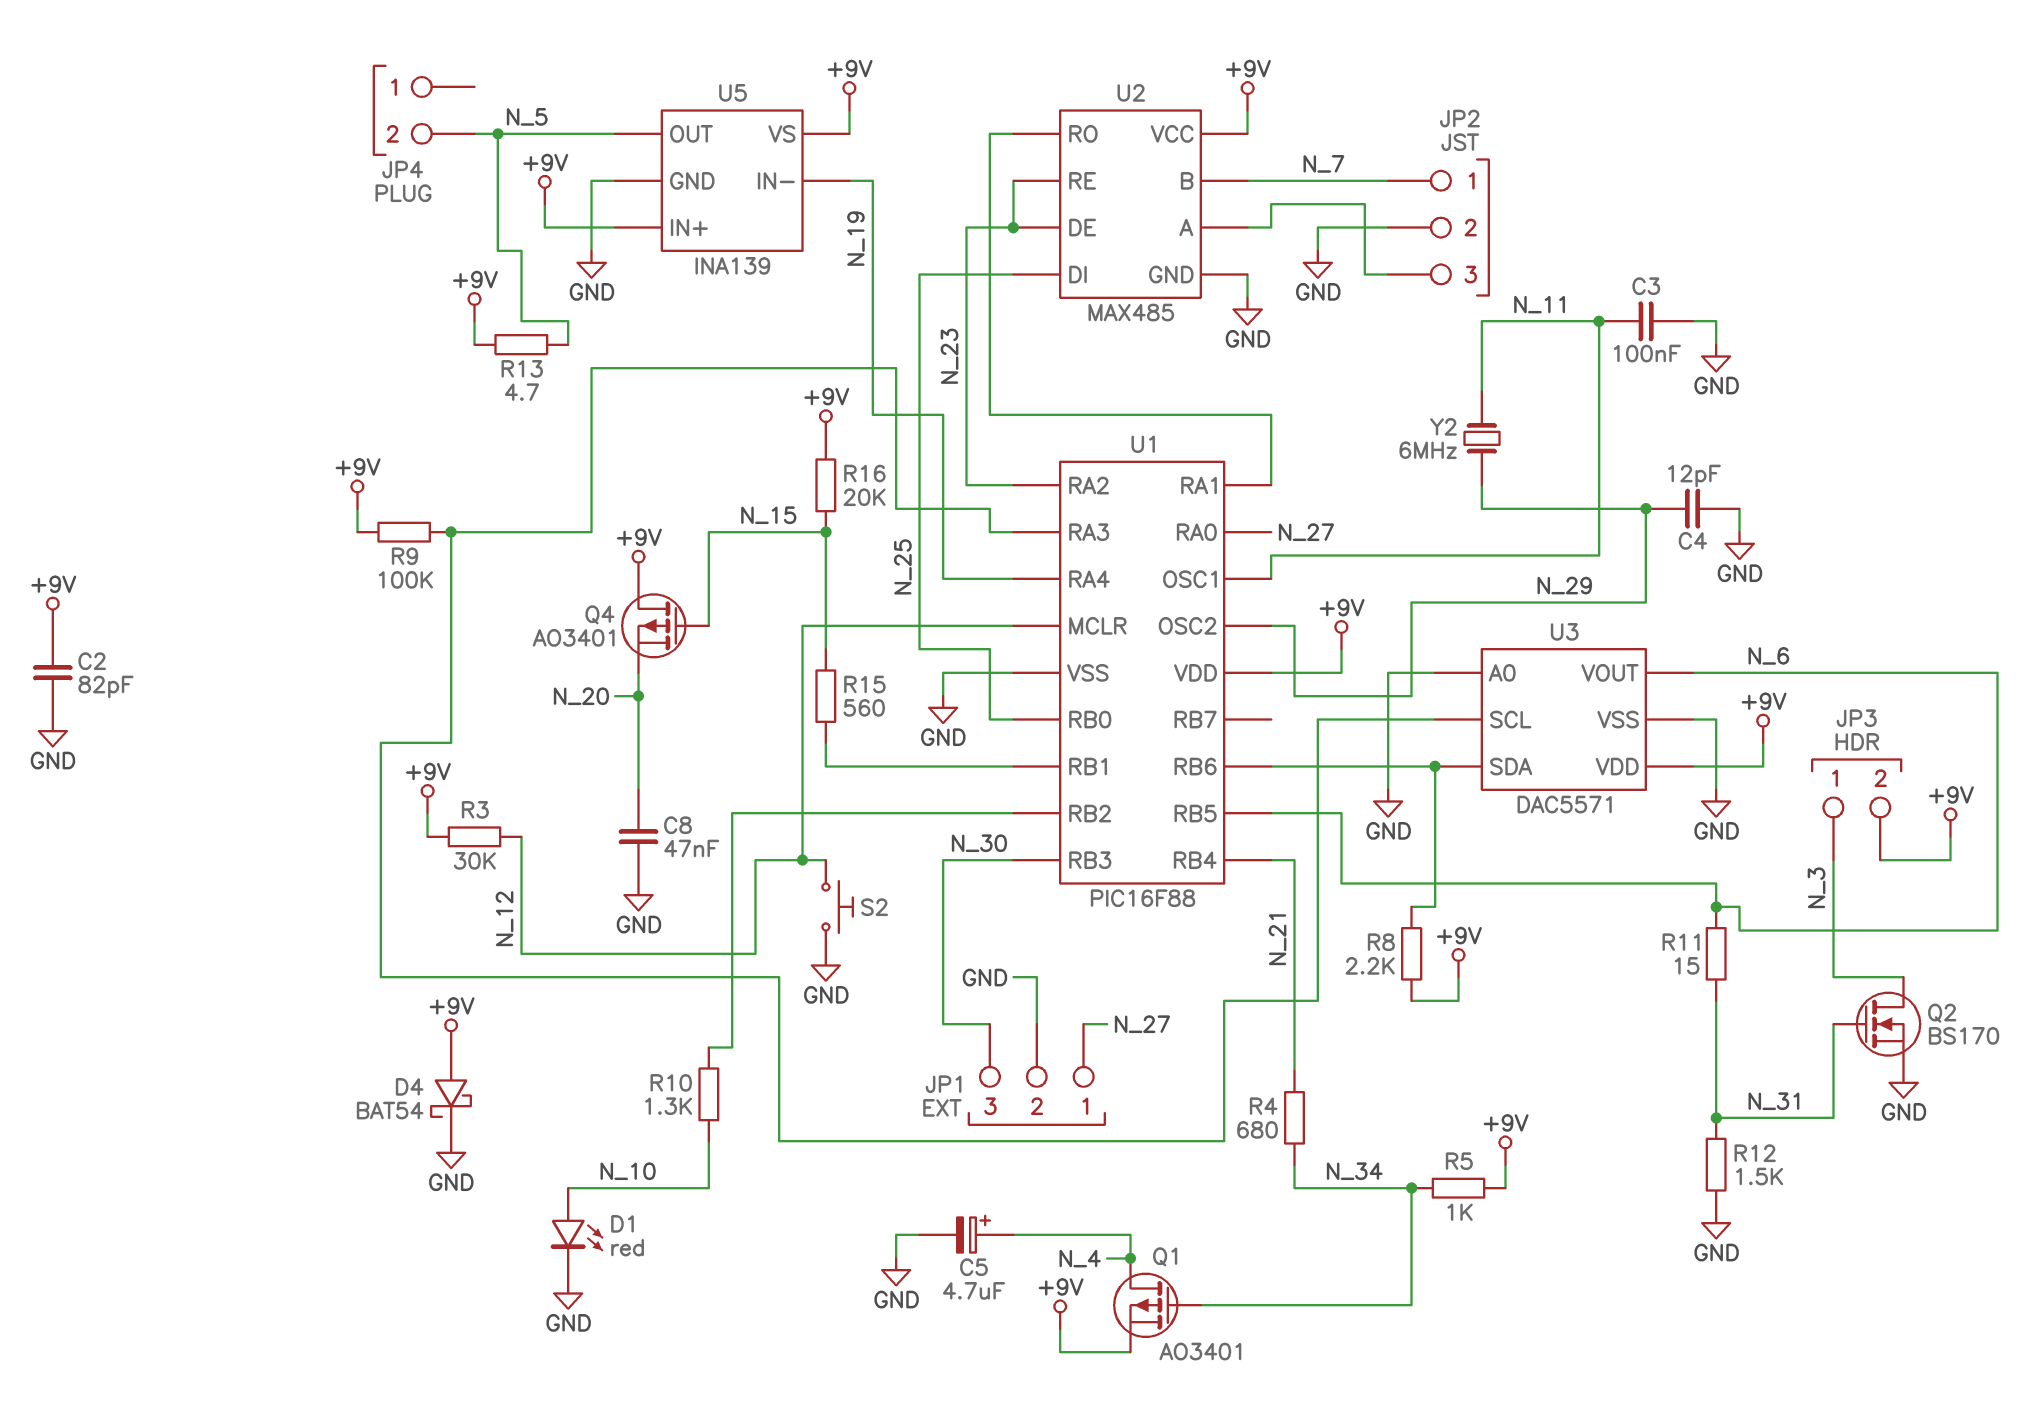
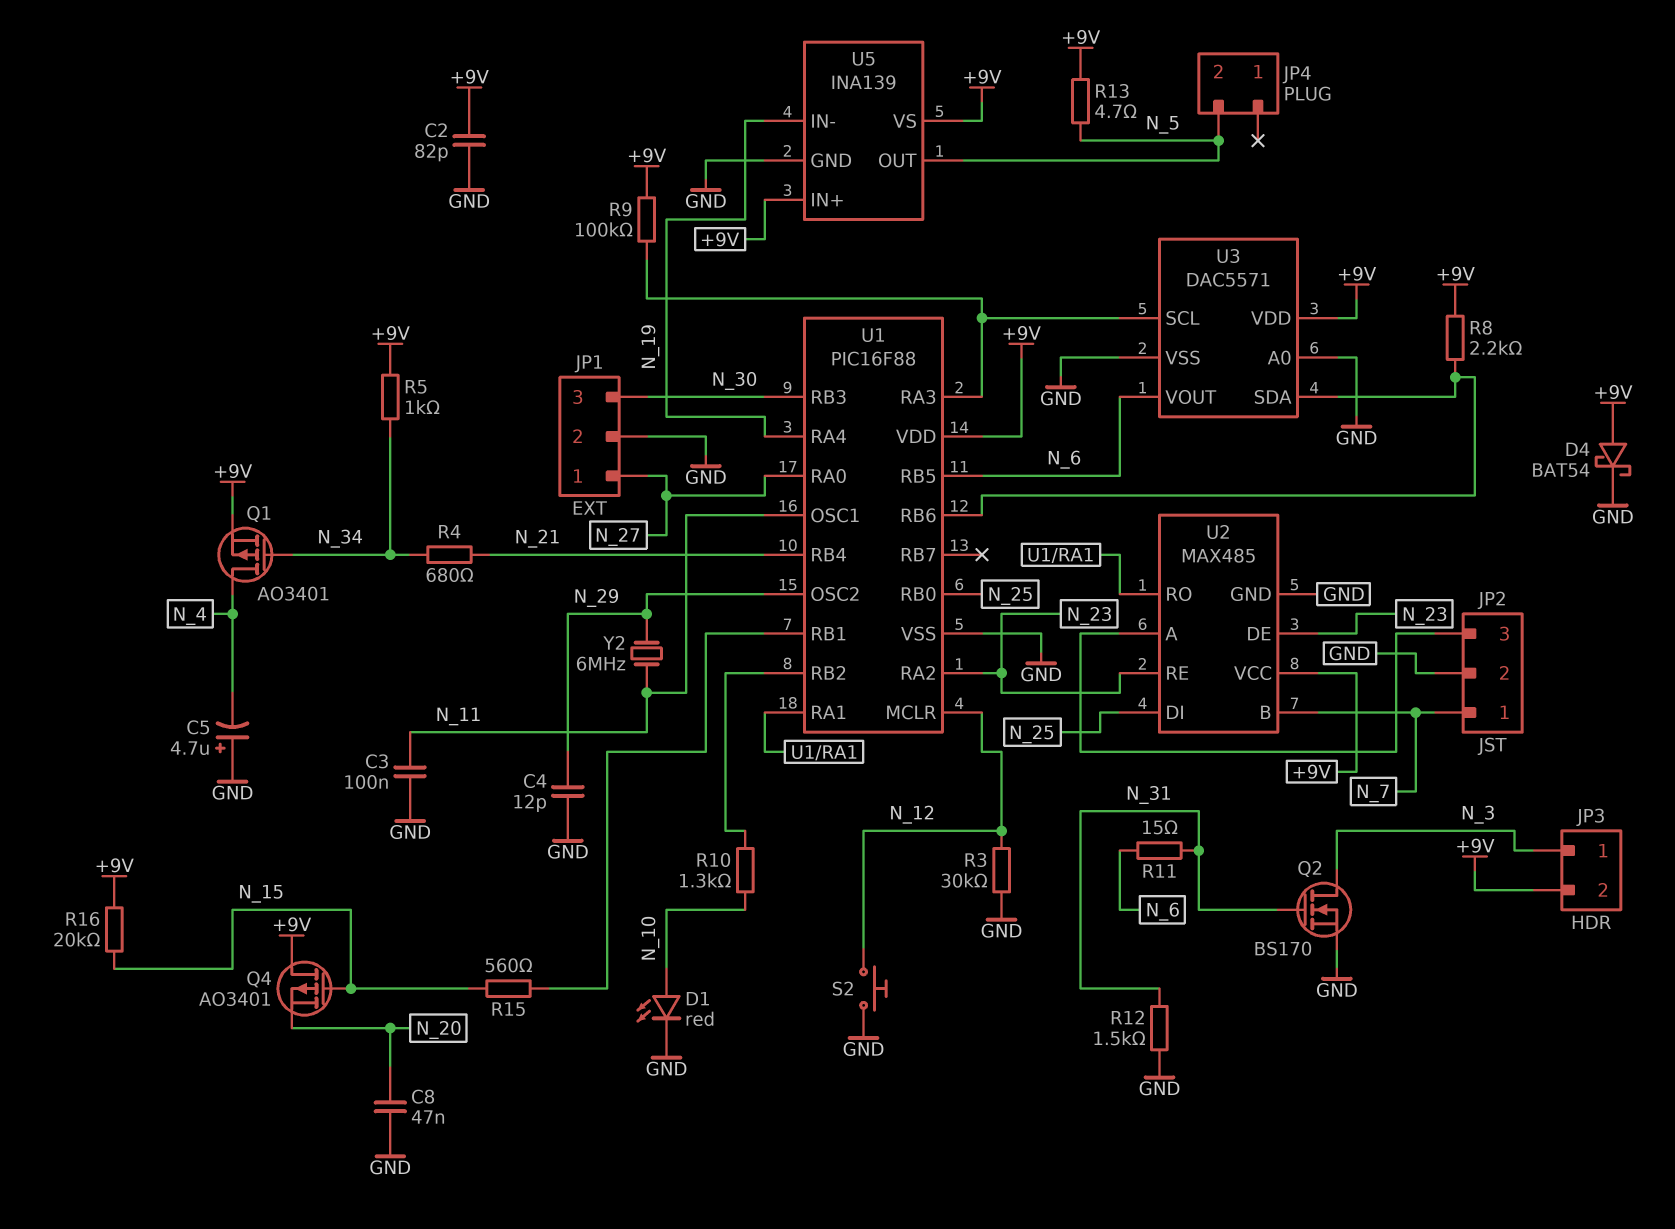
C5: 4.7uF (plus N_4, minus GND) -> 4.7uF (plus GND, minus N_4)
R3: 30k (+9V, N_12) -> 30k (GND, N_12)

